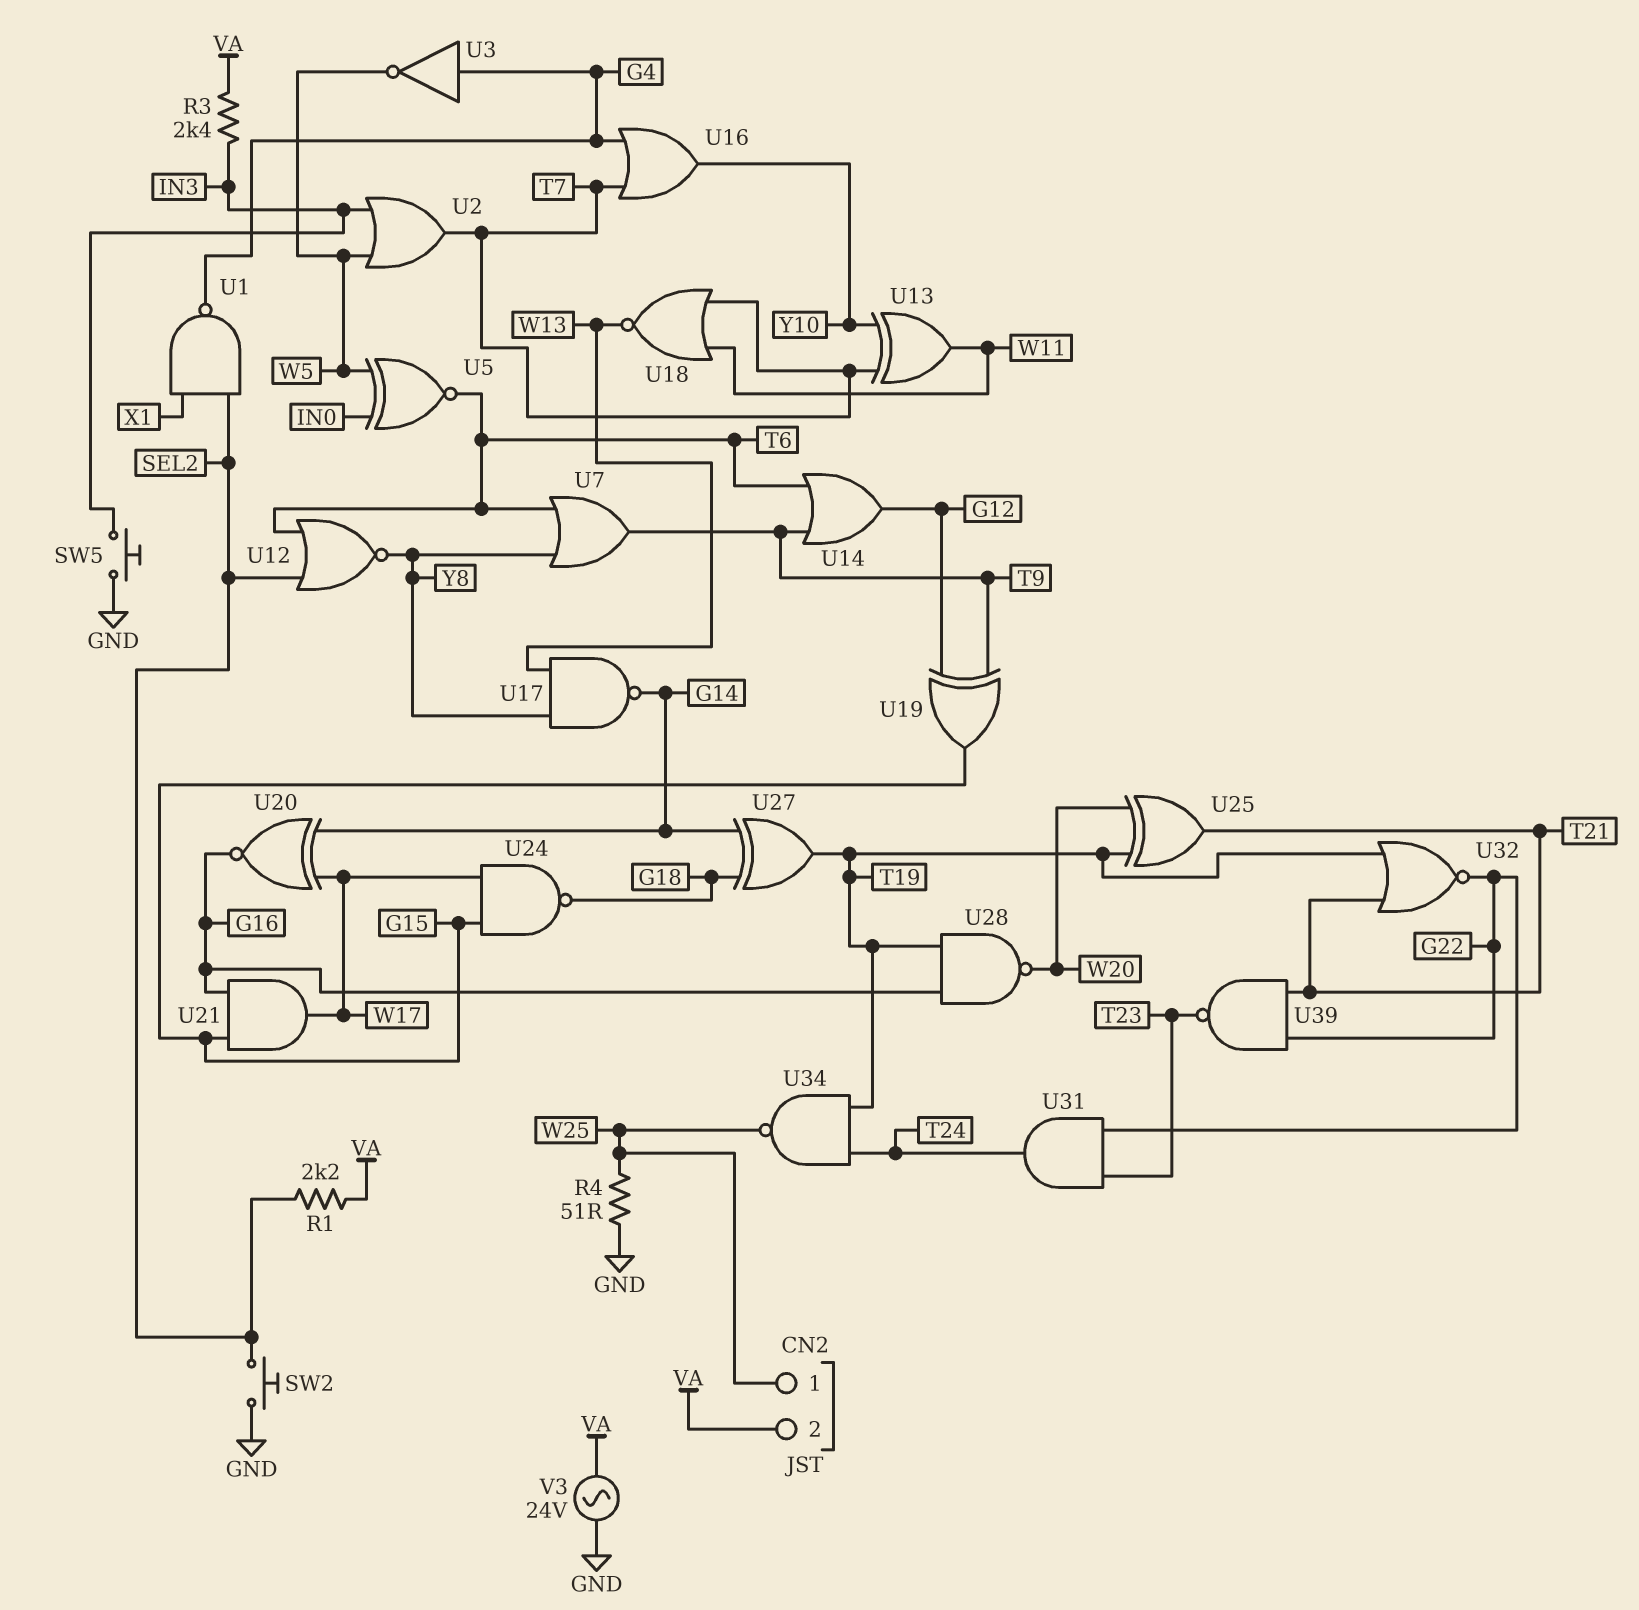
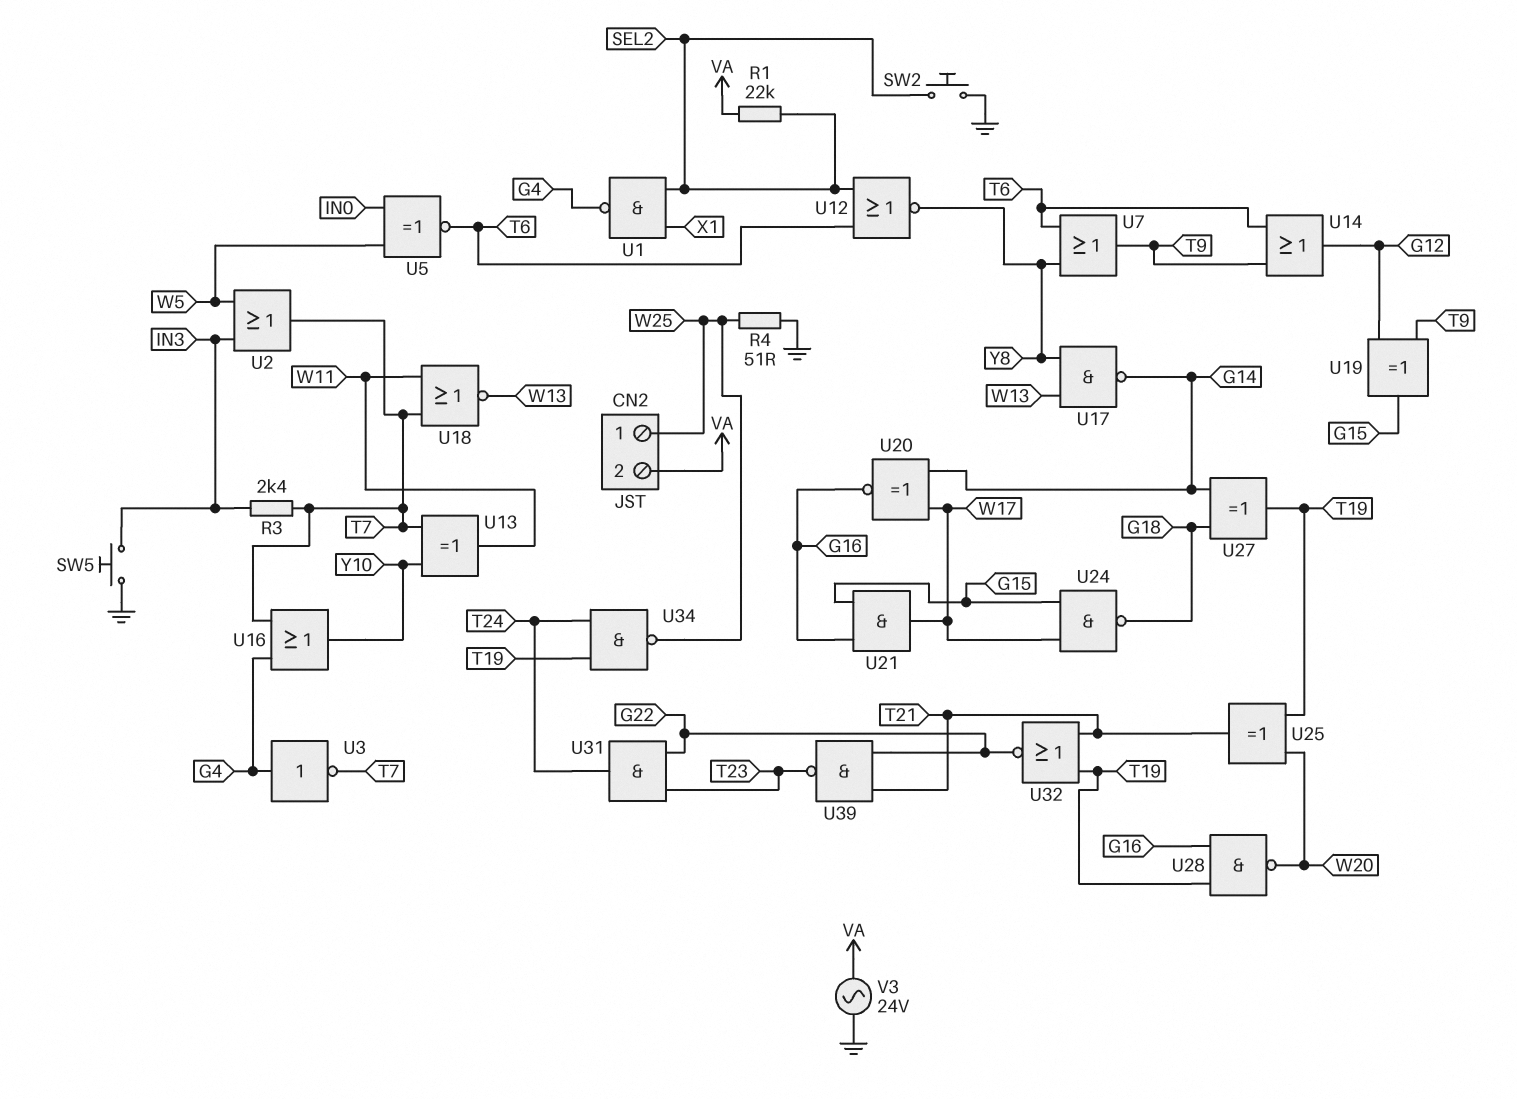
R1: 2.2k (SEL2, VA) -> 22k (SEL2, VA)
R3: 2.4k (IN3, VA) -> 2.4k (IN3, T7)
U3: NOT (in G4, out W5) -> NOT (in G4, out T7)

